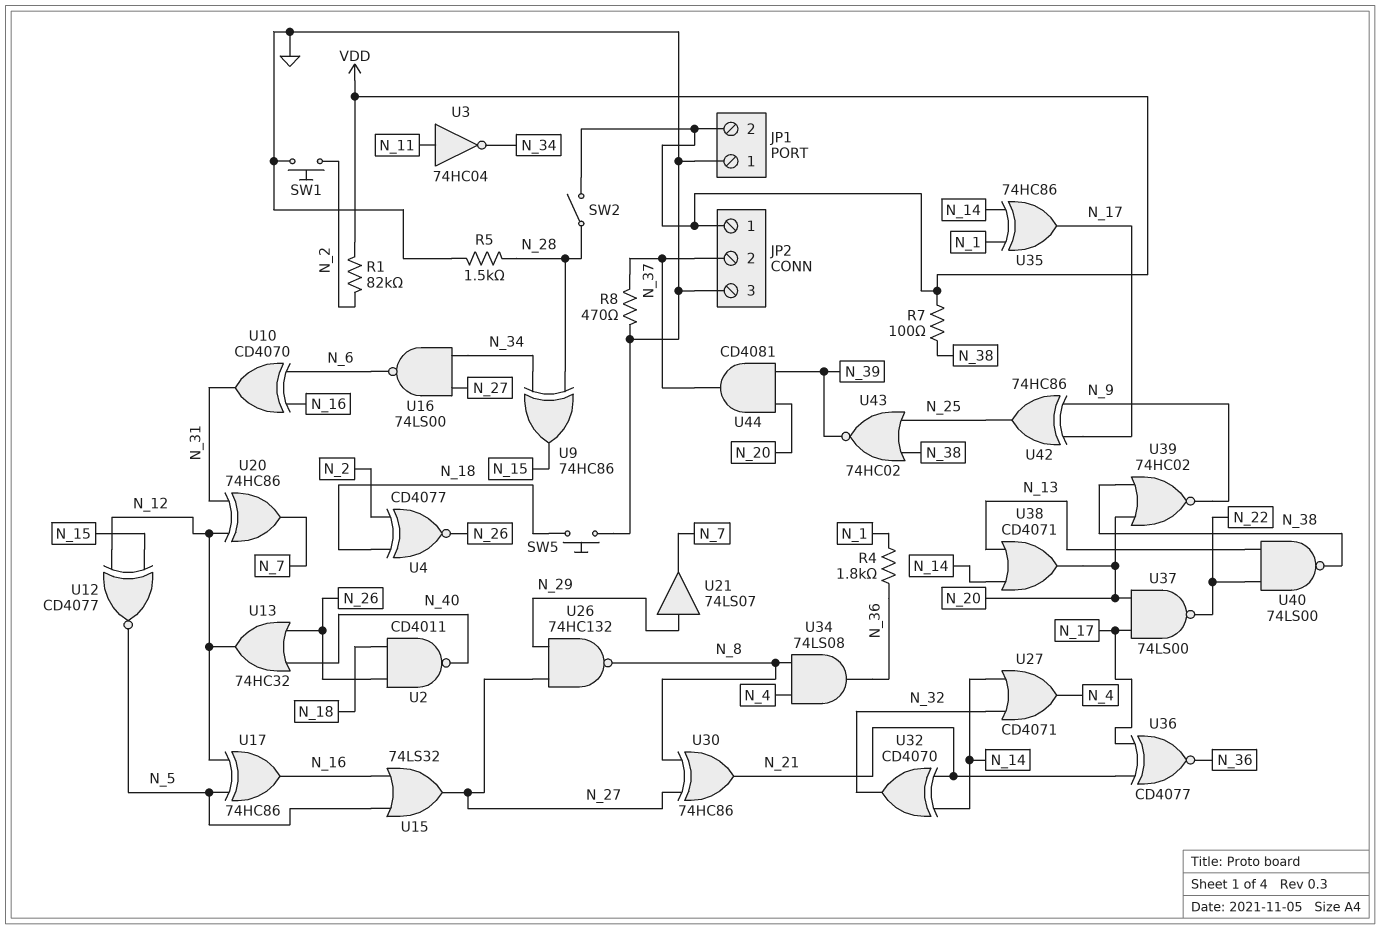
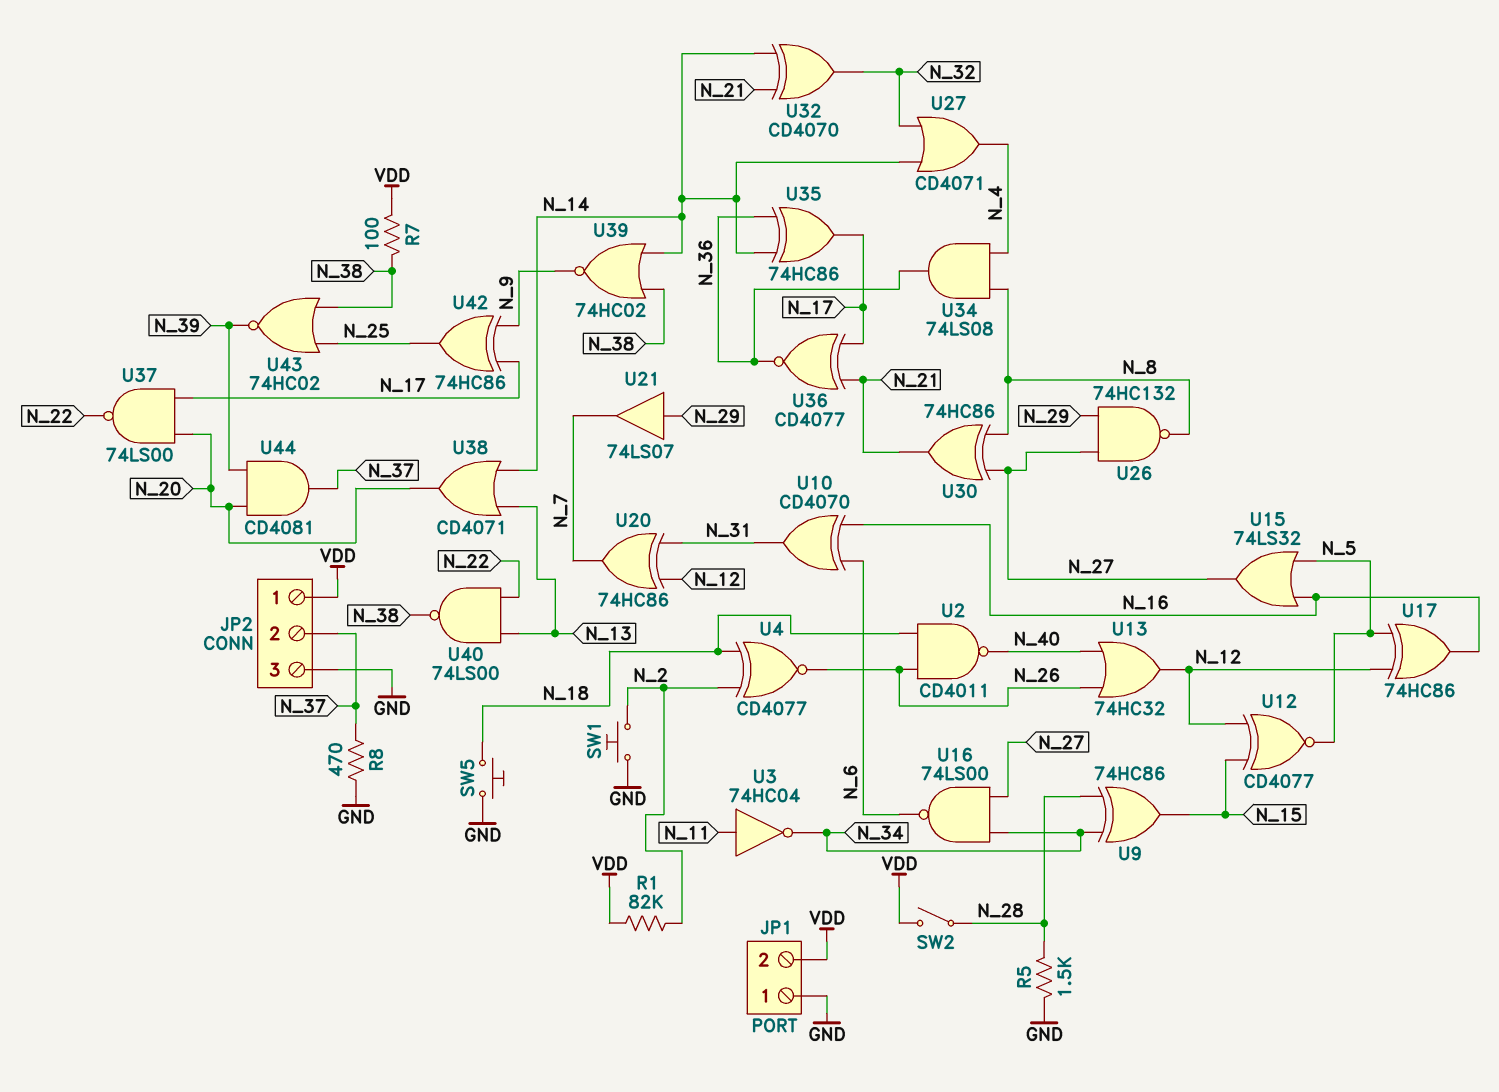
R4: 1.8k (N_1, N_36) -> none
U35: XOR 74HC86 (in N_1, in N_14, out N_17) -> XOR 74HC86 (in N_14, in N_36, out N_17)
U39: NOR 74HC02 (in N_20, in N_38, out N_9) -> NOR 74HC02 (in N_14, in N_38, out N_9)

